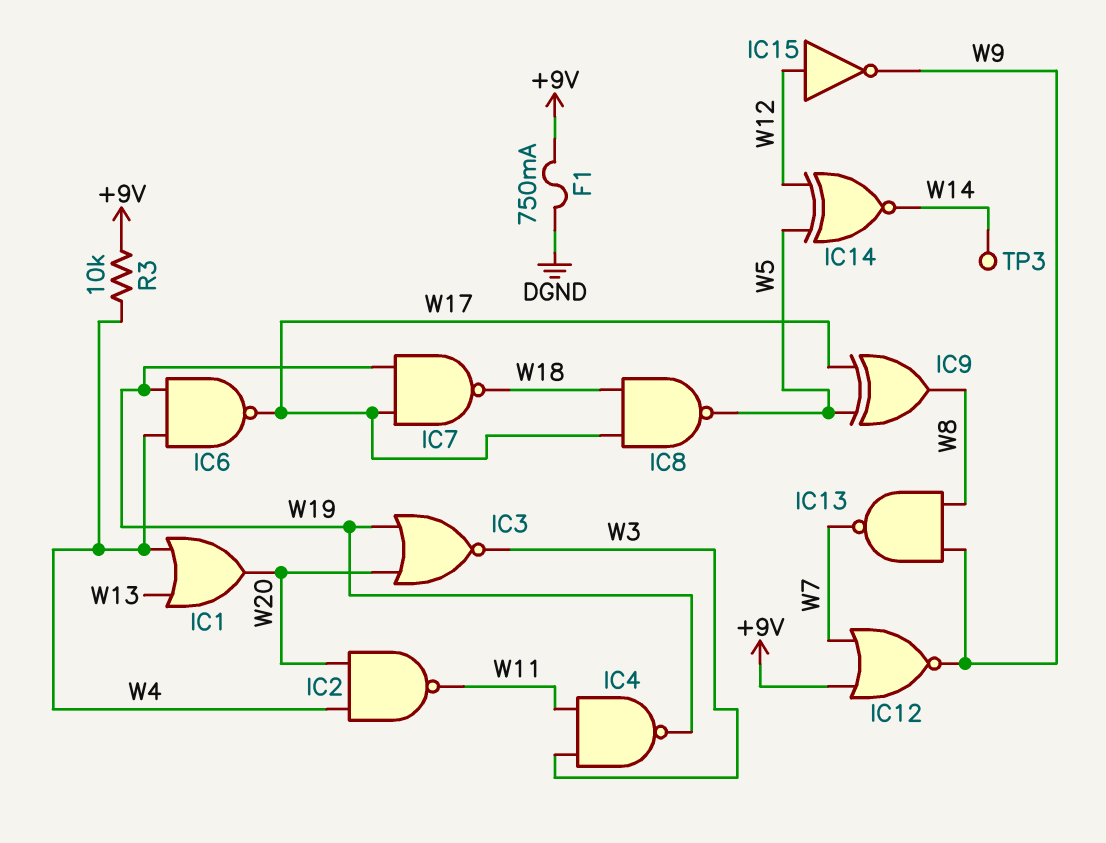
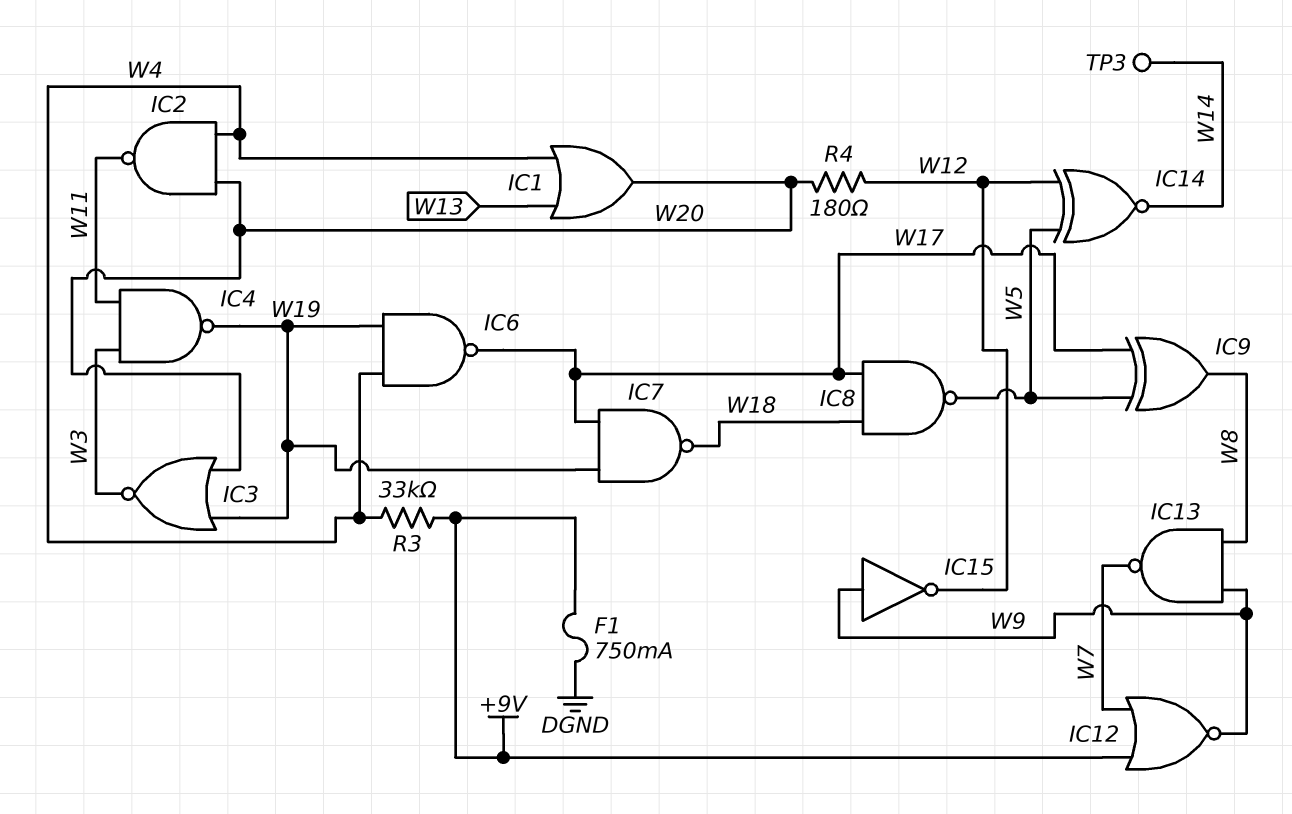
IC15: NOT (in W12, out W9) -> NOT (in W9, out W12)
R3: 10k (+9V, W4) -> 33k (+9V, W4)
R4: none -> 180 (W12, W20)

